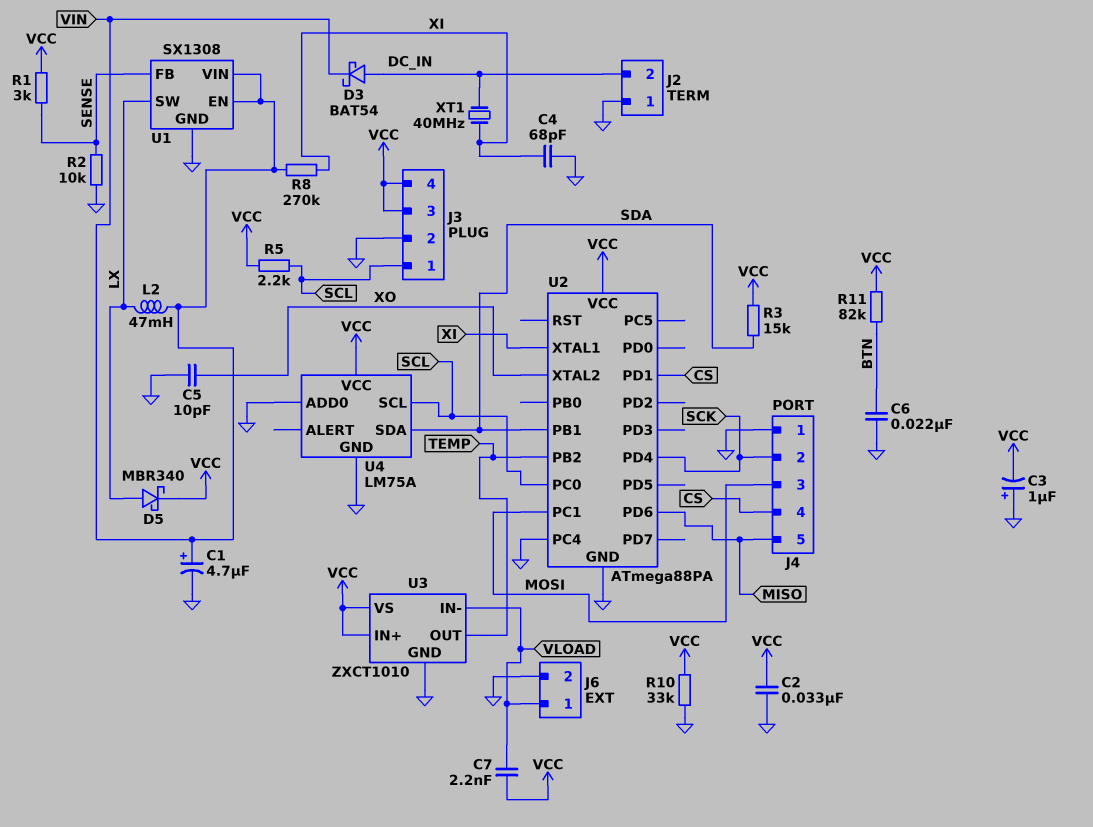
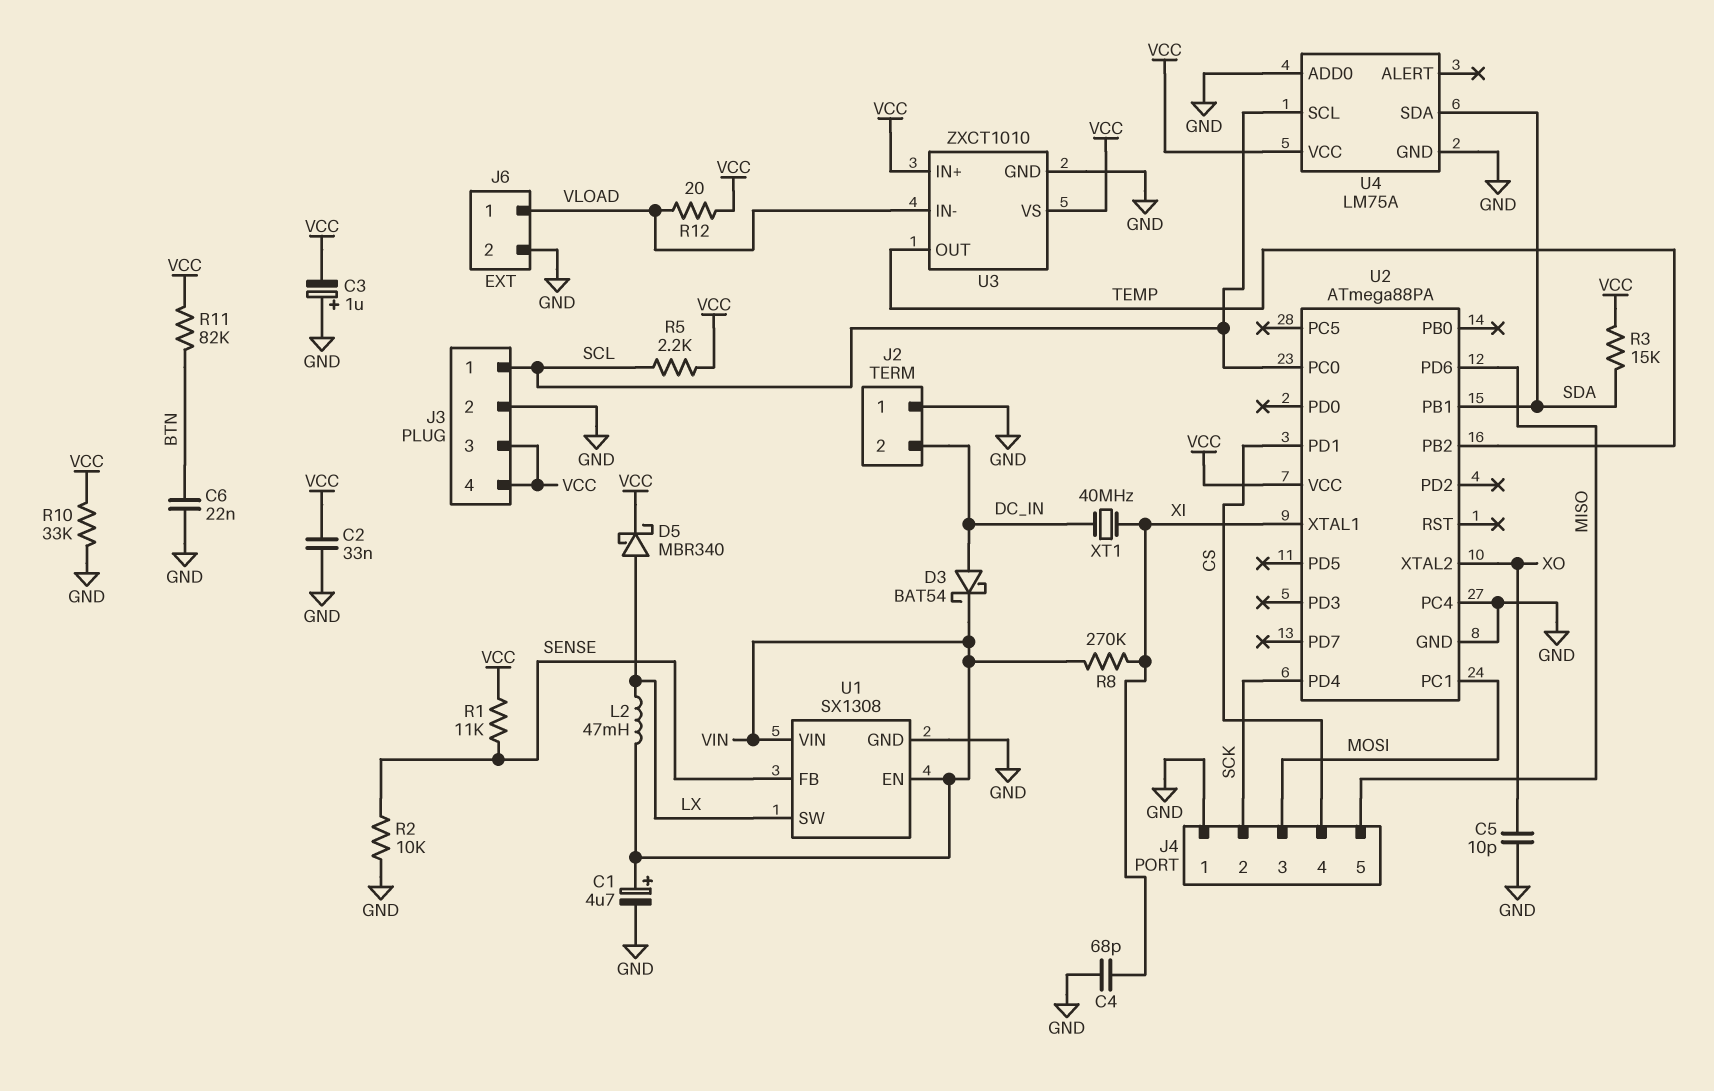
C7: 2.2nF (VCC, VLOAD) -> none
R1: 3k (SENSE, VCC) -> 11k (SENSE, VCC)
R12: none -> 20 (VCC, VLOAD)

